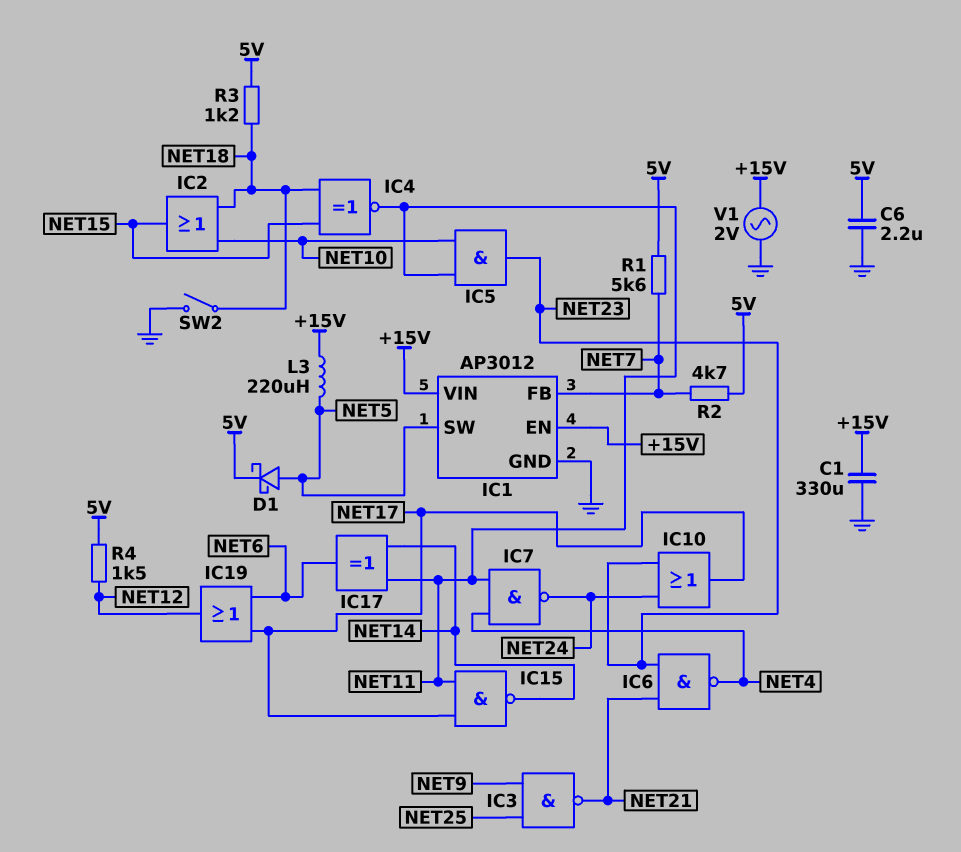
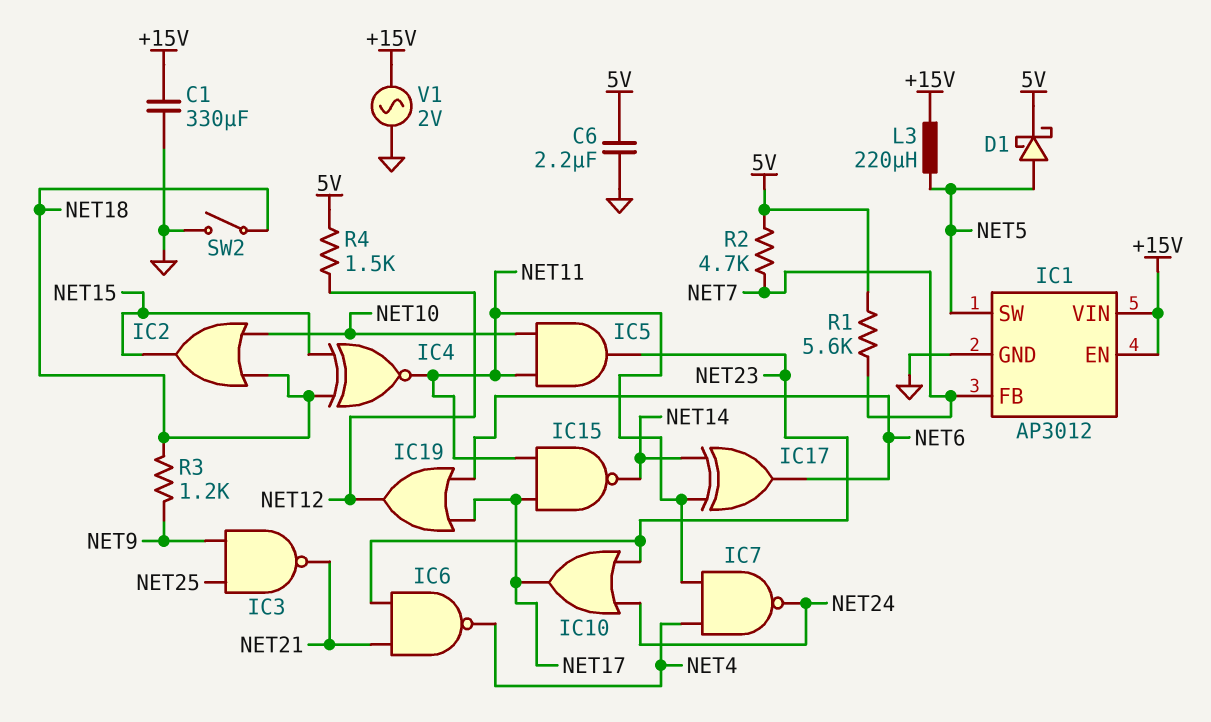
R3: 1.2k (5V, NET18) -> 1.2k (NET9, NET18)

